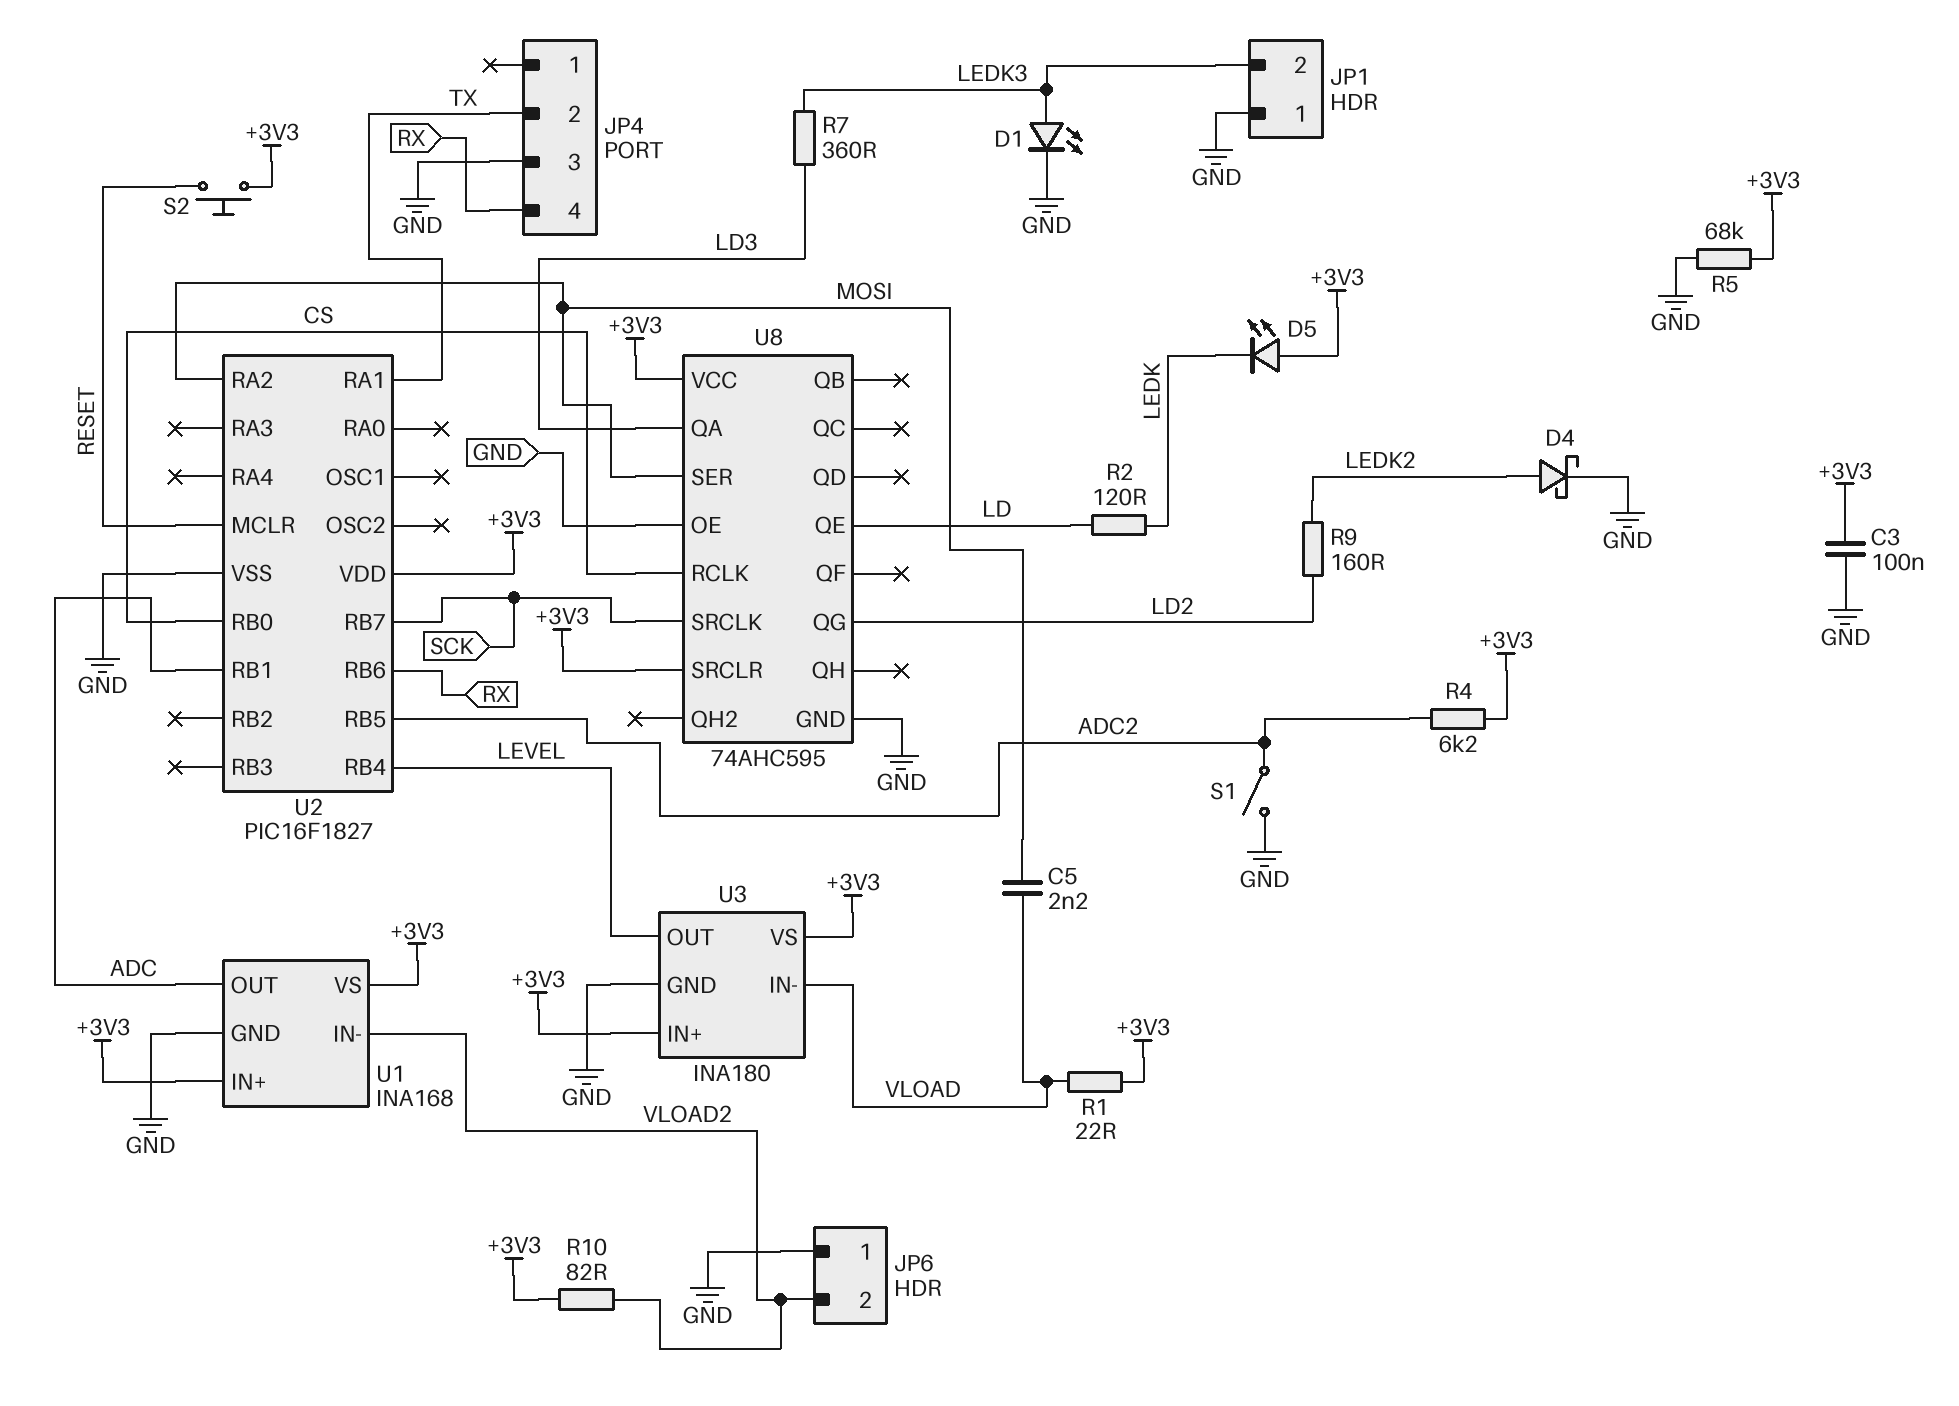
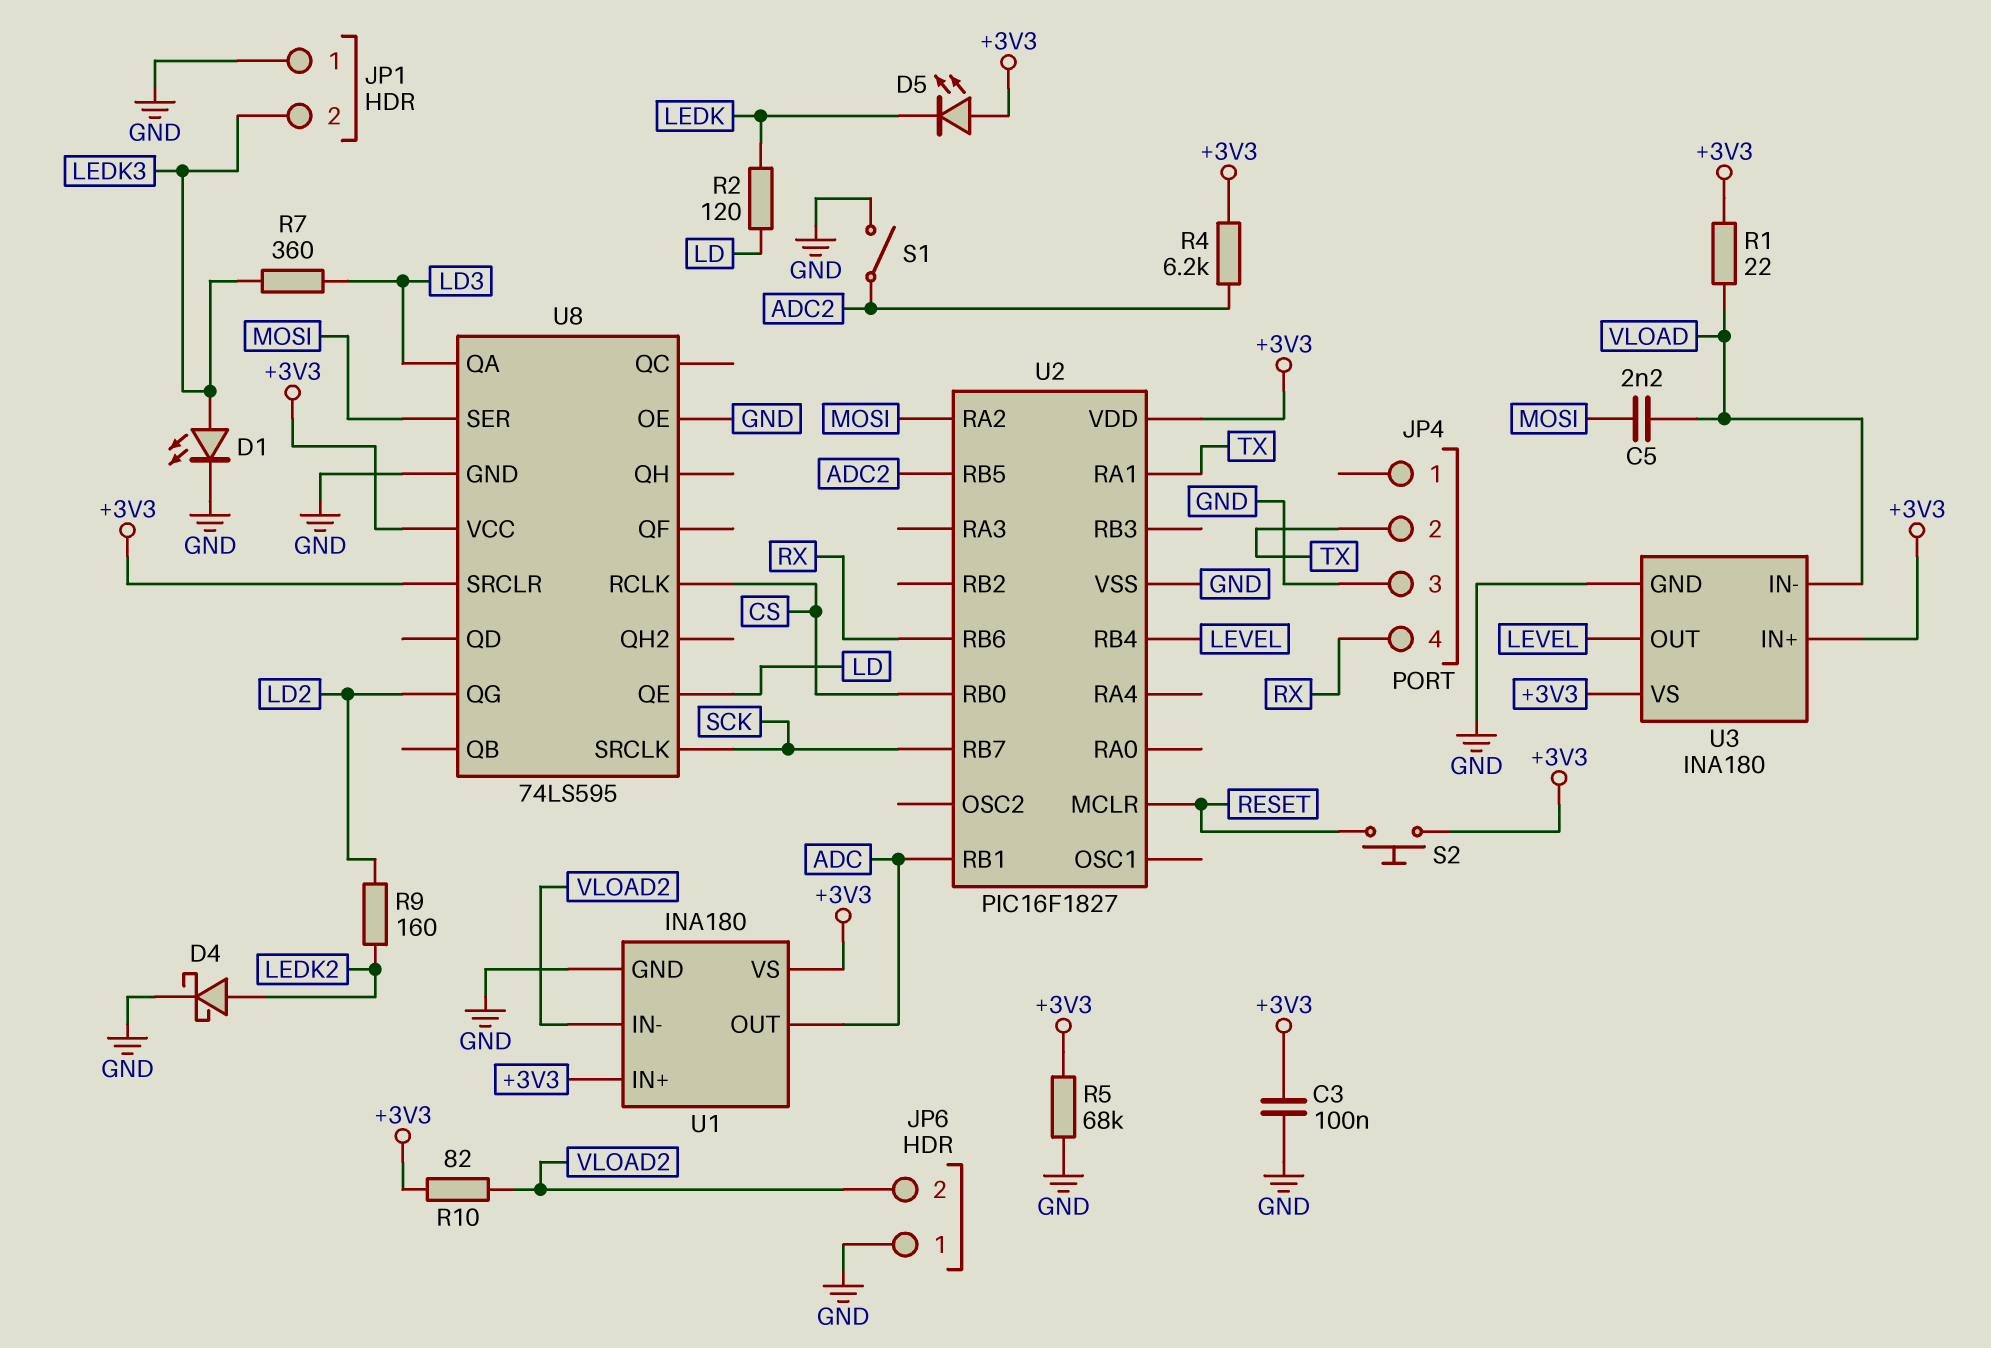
U1: INA168 -> INA180
U8: 74AHC595 -> 74LS595

